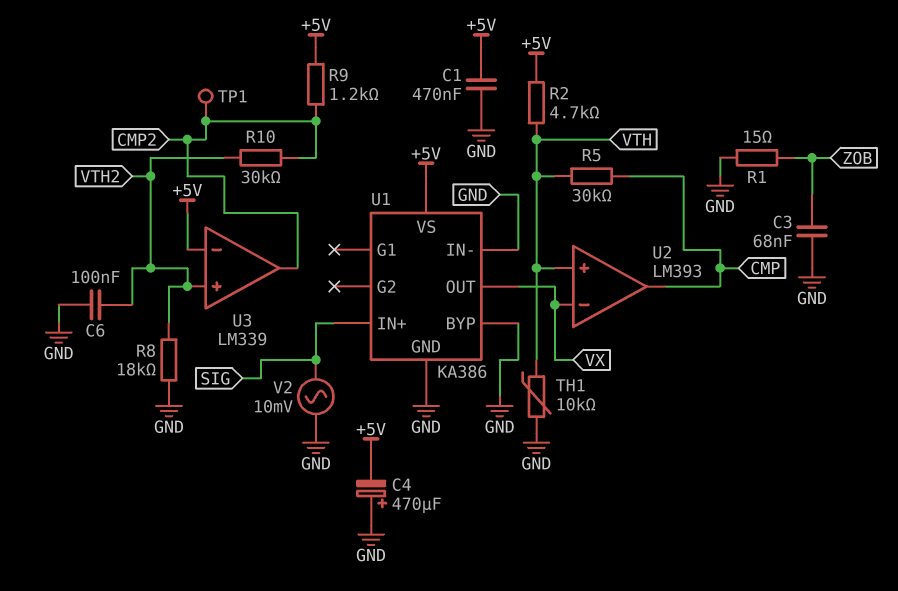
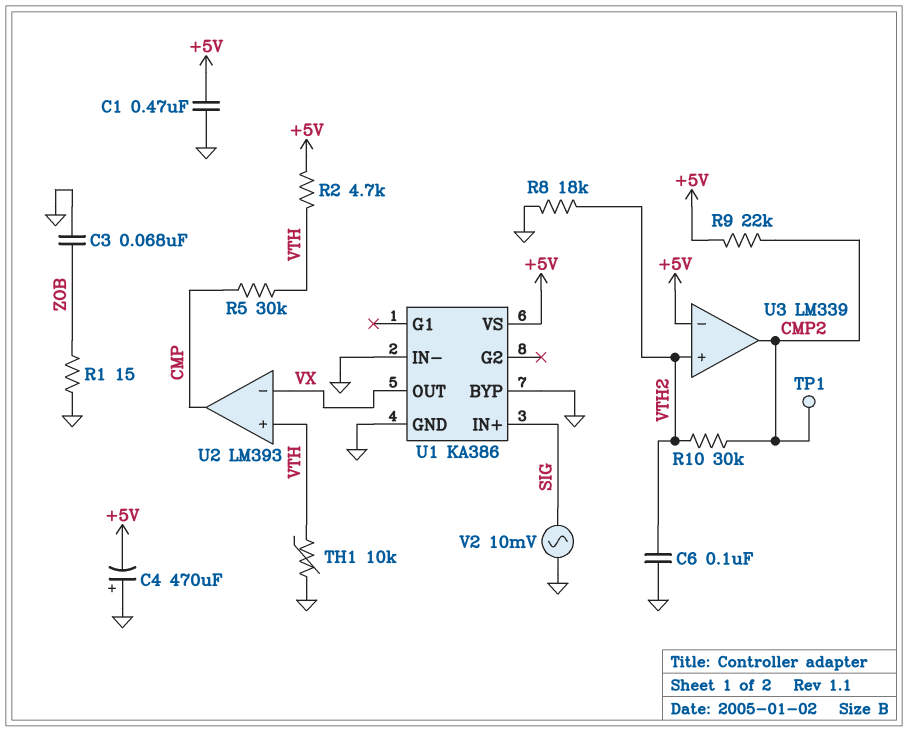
R9: 1.2k (+5V, CMP2) -> 22k (+5V, CMP2)

